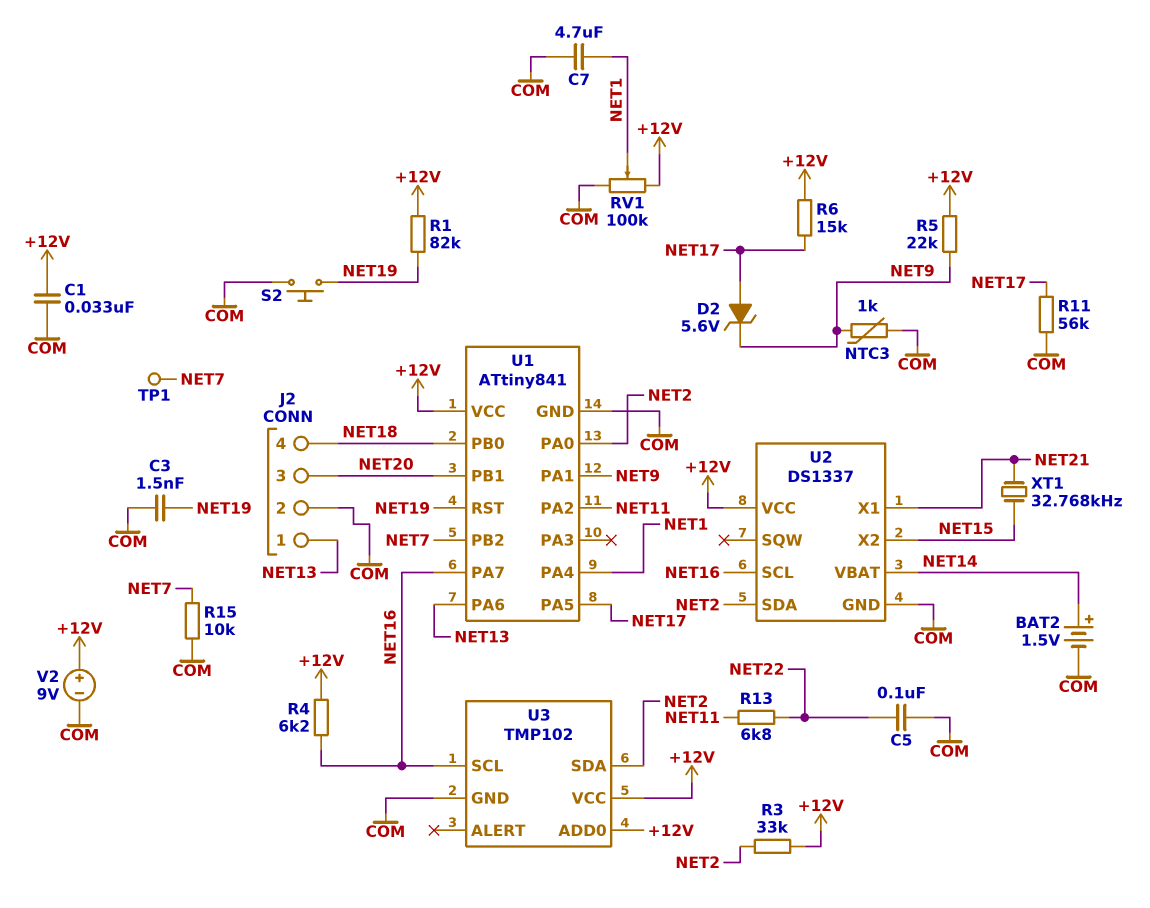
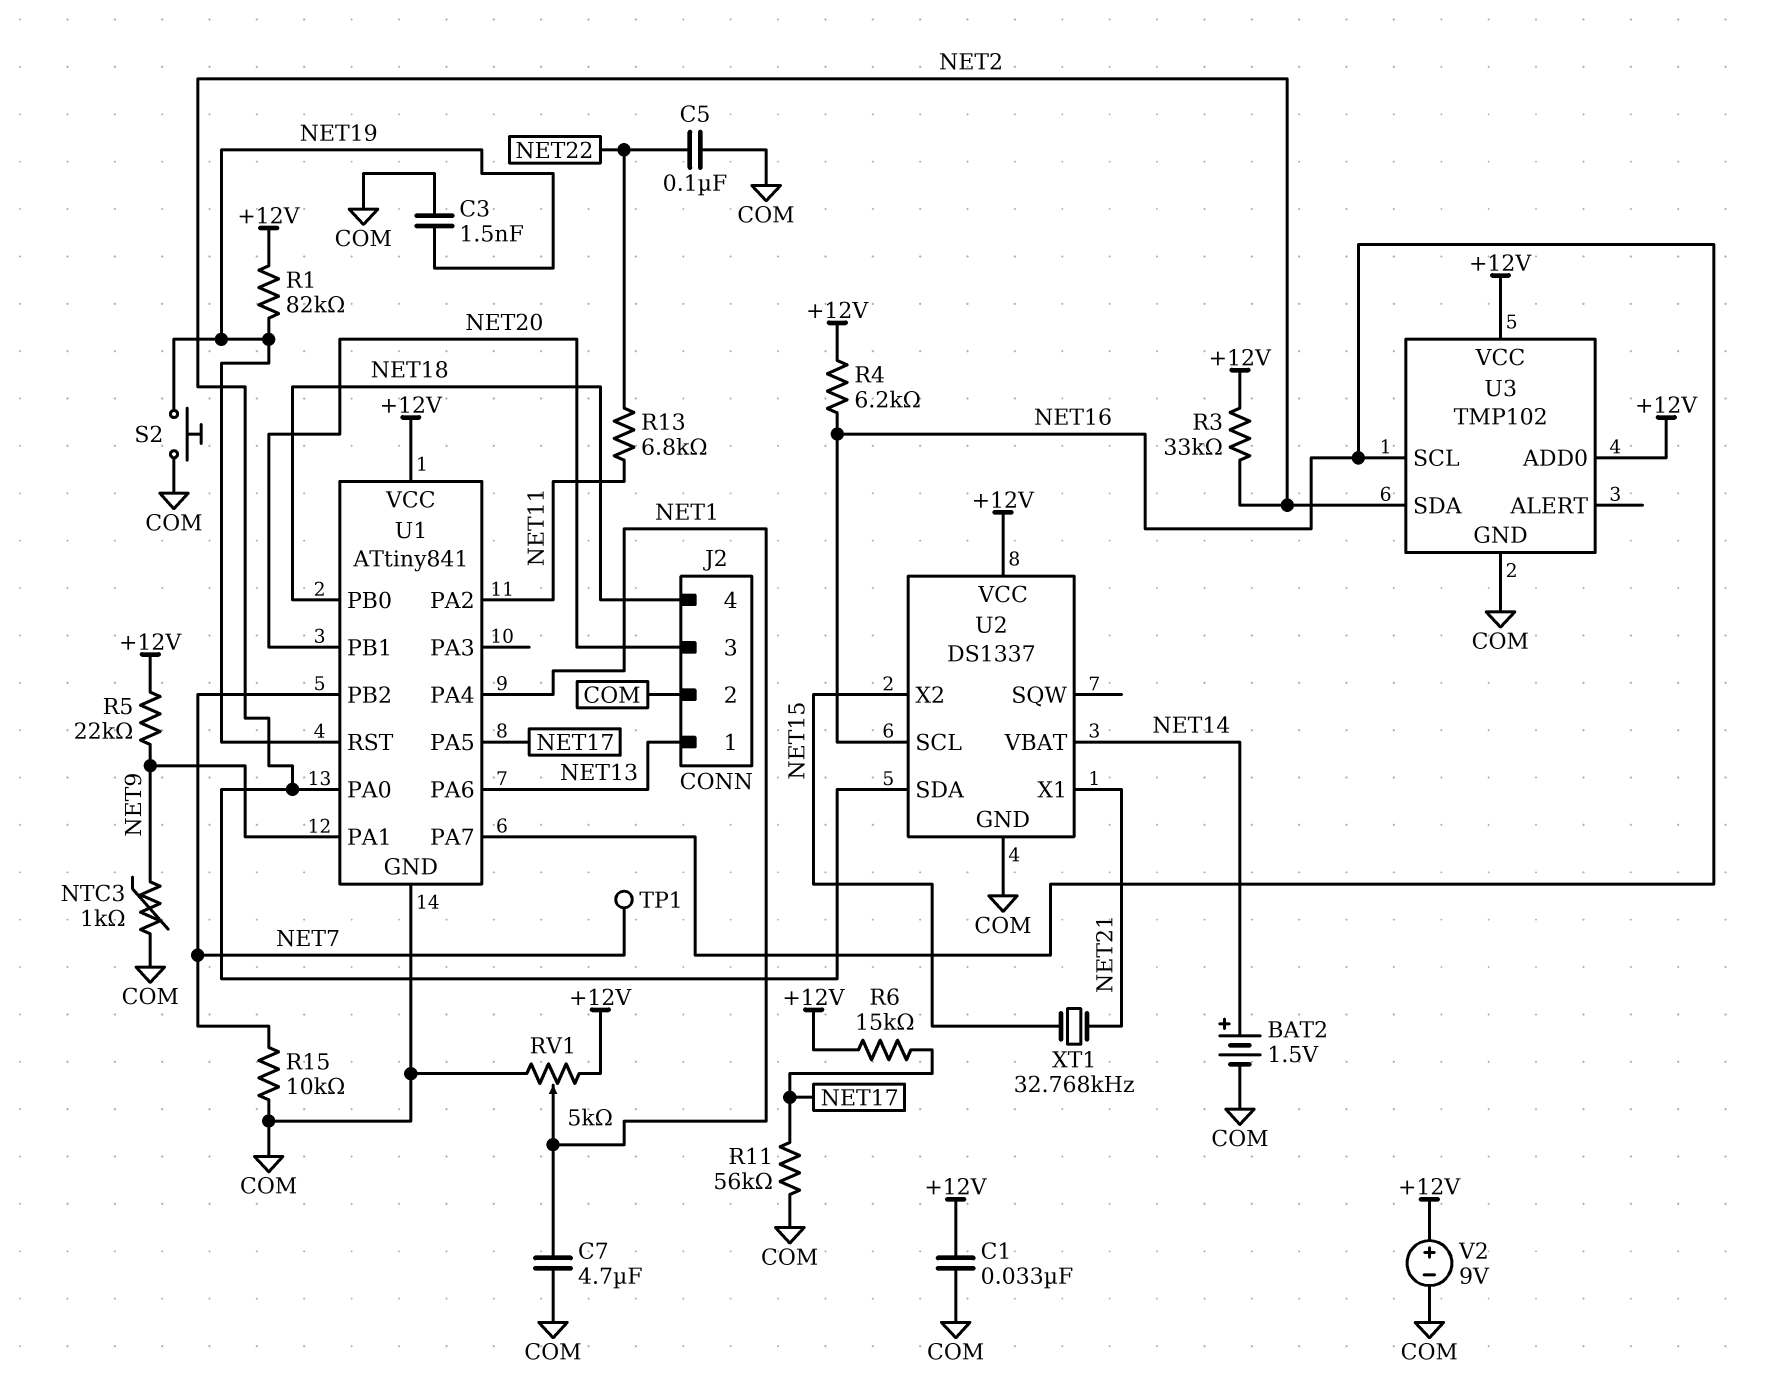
D2: zener 5.6V (A NET17, K NET9) -> none
RV1: 100k (+12V, COM, wiper NET1) -> 5k (+12V, COM, wiper NET1)

